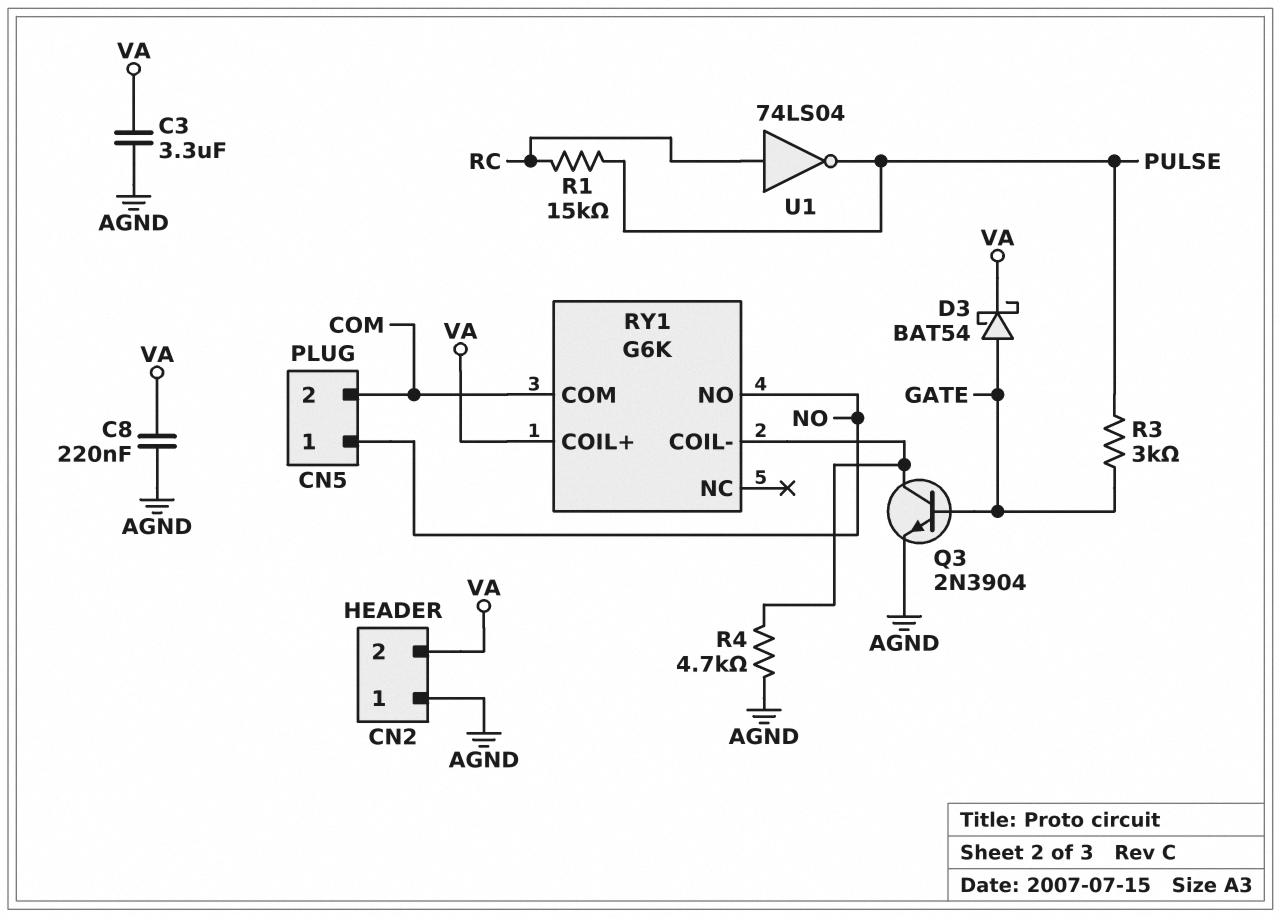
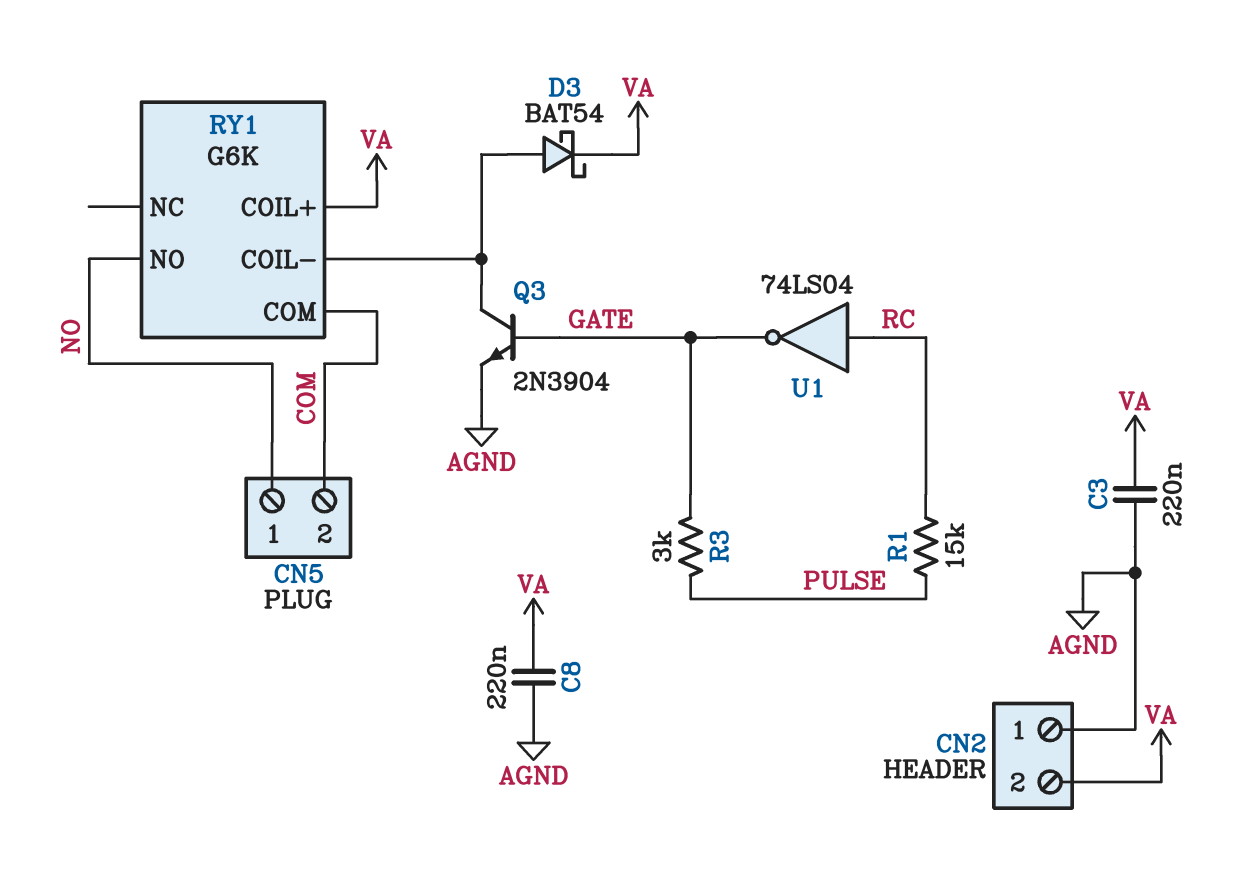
C3: 3.3uF (AGND, VA) -> 220nF (AGND, VA)
D3: schottky BAT54 (A GATE, K VA) -> schottky BAT54 (A RY1/COIL-, K VA)
R4: 4.7k (AGND, RY1/COIL-) -> none
U1: NOT 74LS04 (in RC, out PULSE) -> NOT 74LS04 (in RC, out GATE)

